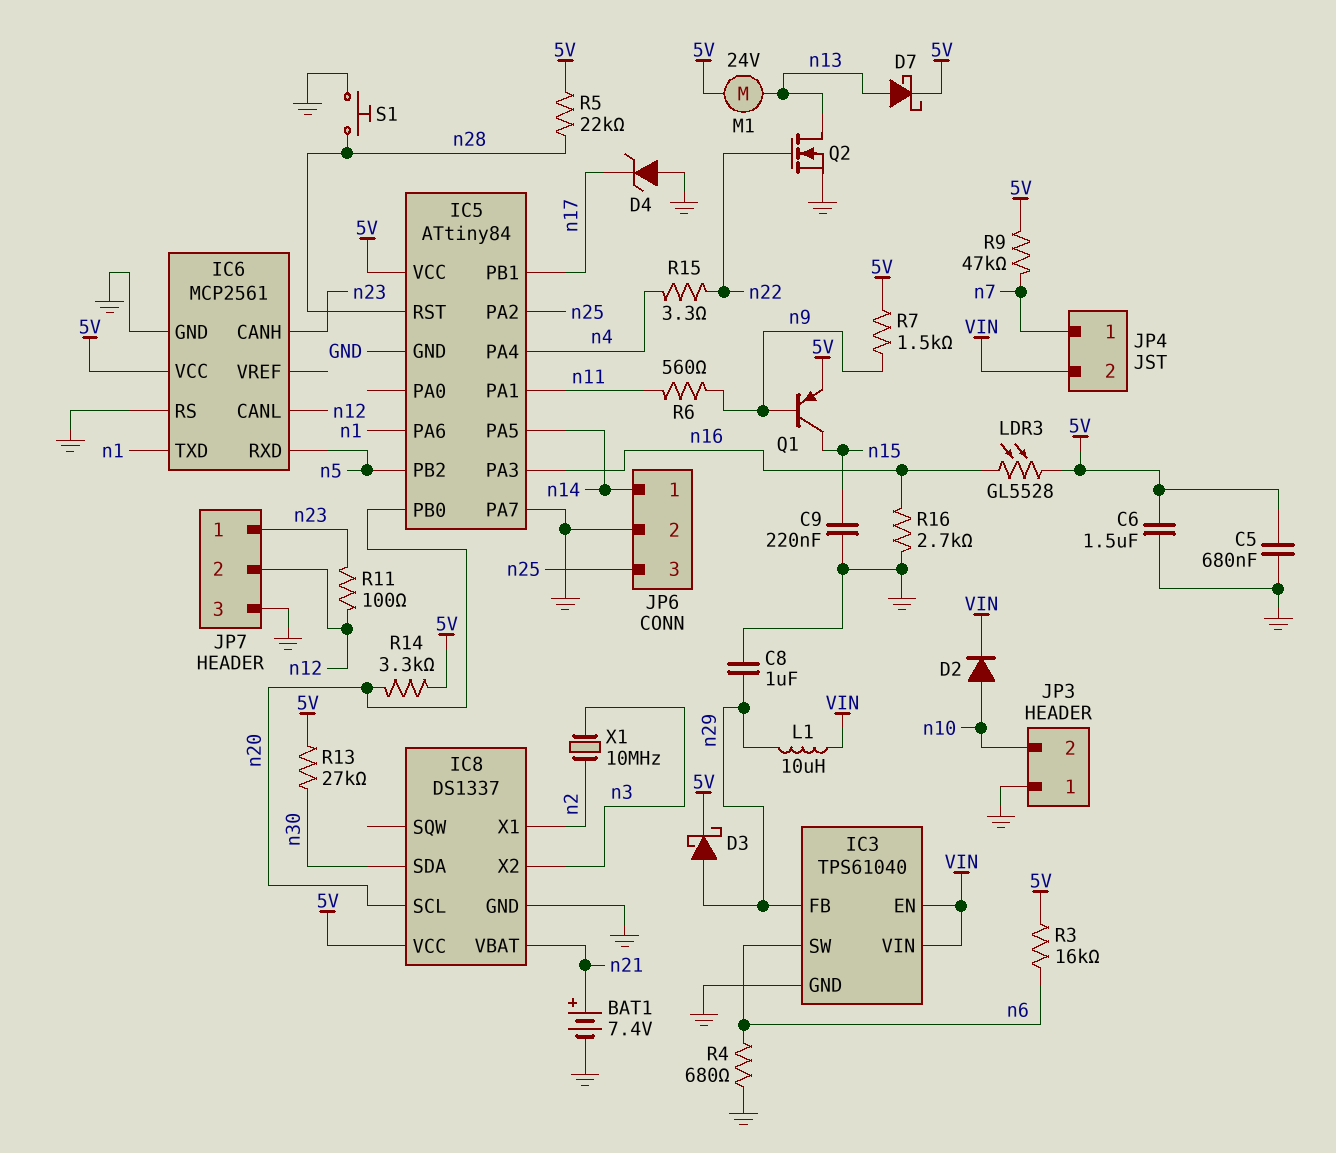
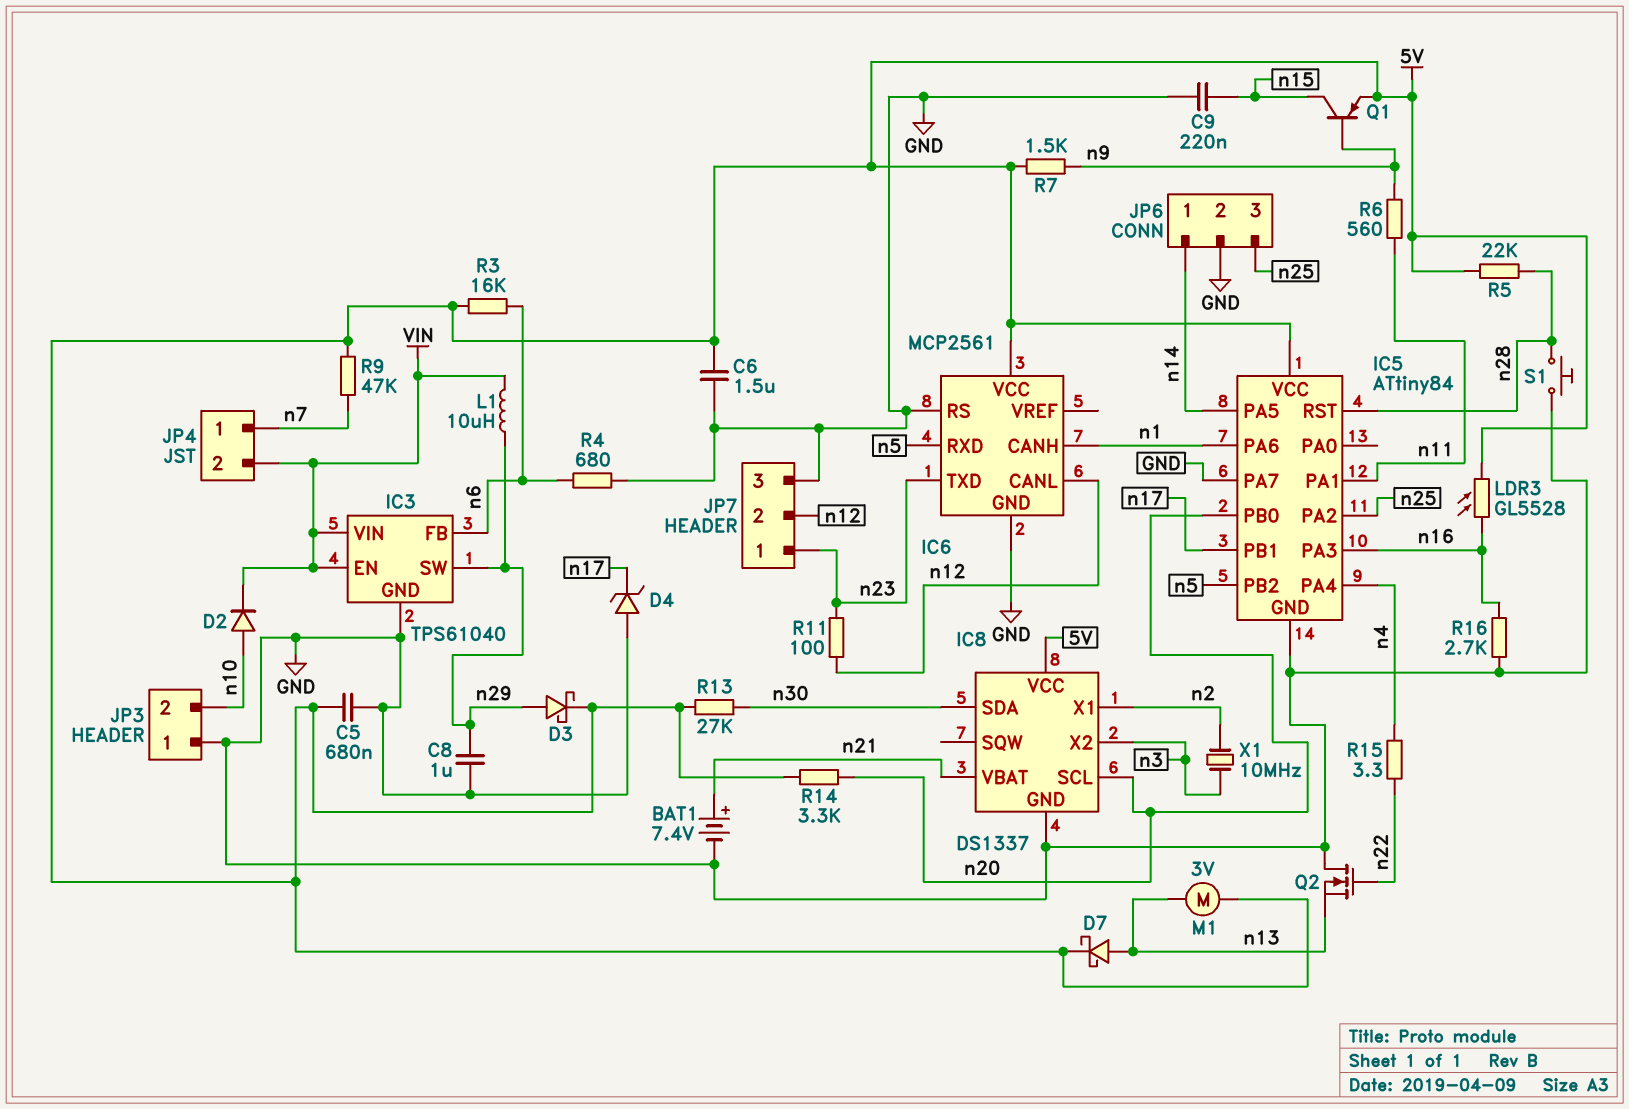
IC3 pin FB: n29 -> n6
IC3 pin SW: n6 -> n29
IC6 pin CANH: n23 -> n1
IC6 pin TXD: n1 -> n23
M1: motor 24V (5V, n13) -> motor 3V (5V, n13)
Q2: NMOS (G n22, D n13, S GND) -> NMOS (G n22, D GND, S n13)

